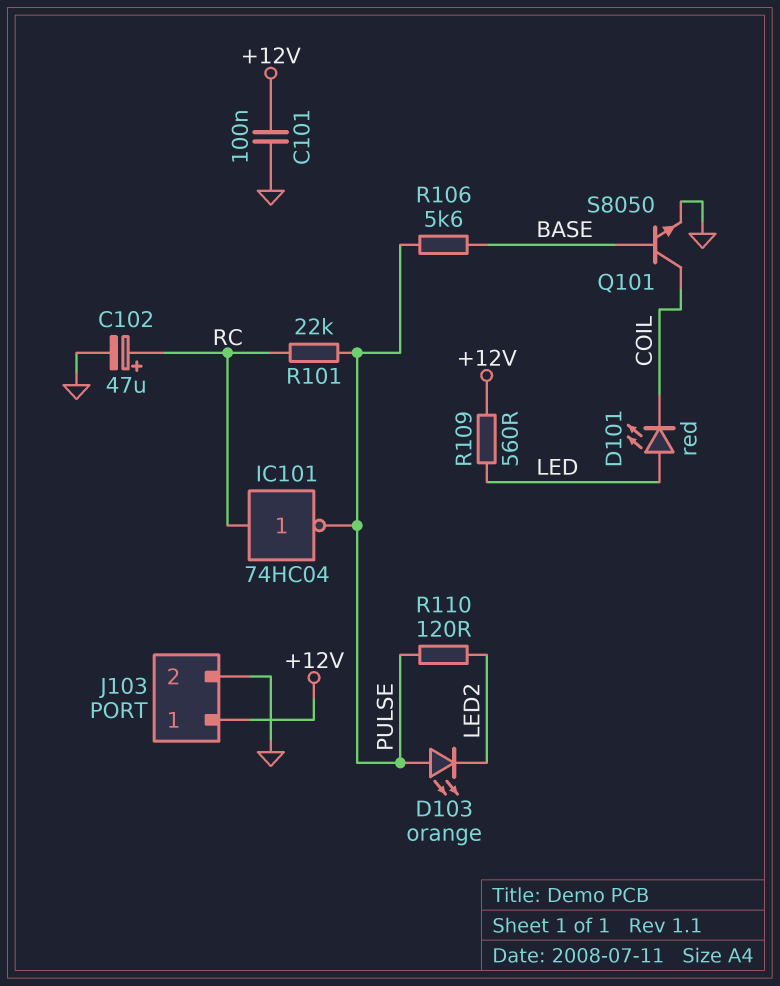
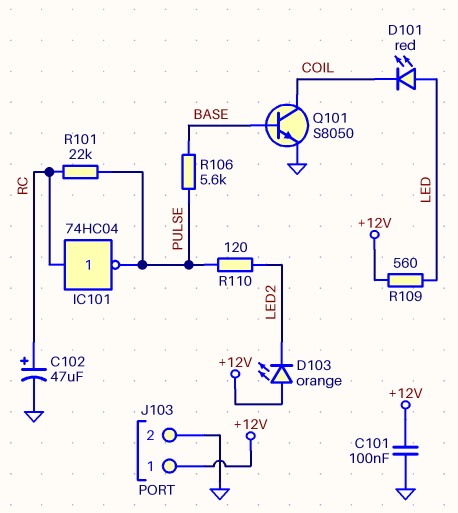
D103: LED orange (A PULSE, K LED2) -> LED orange (A +12V, K LED2)

